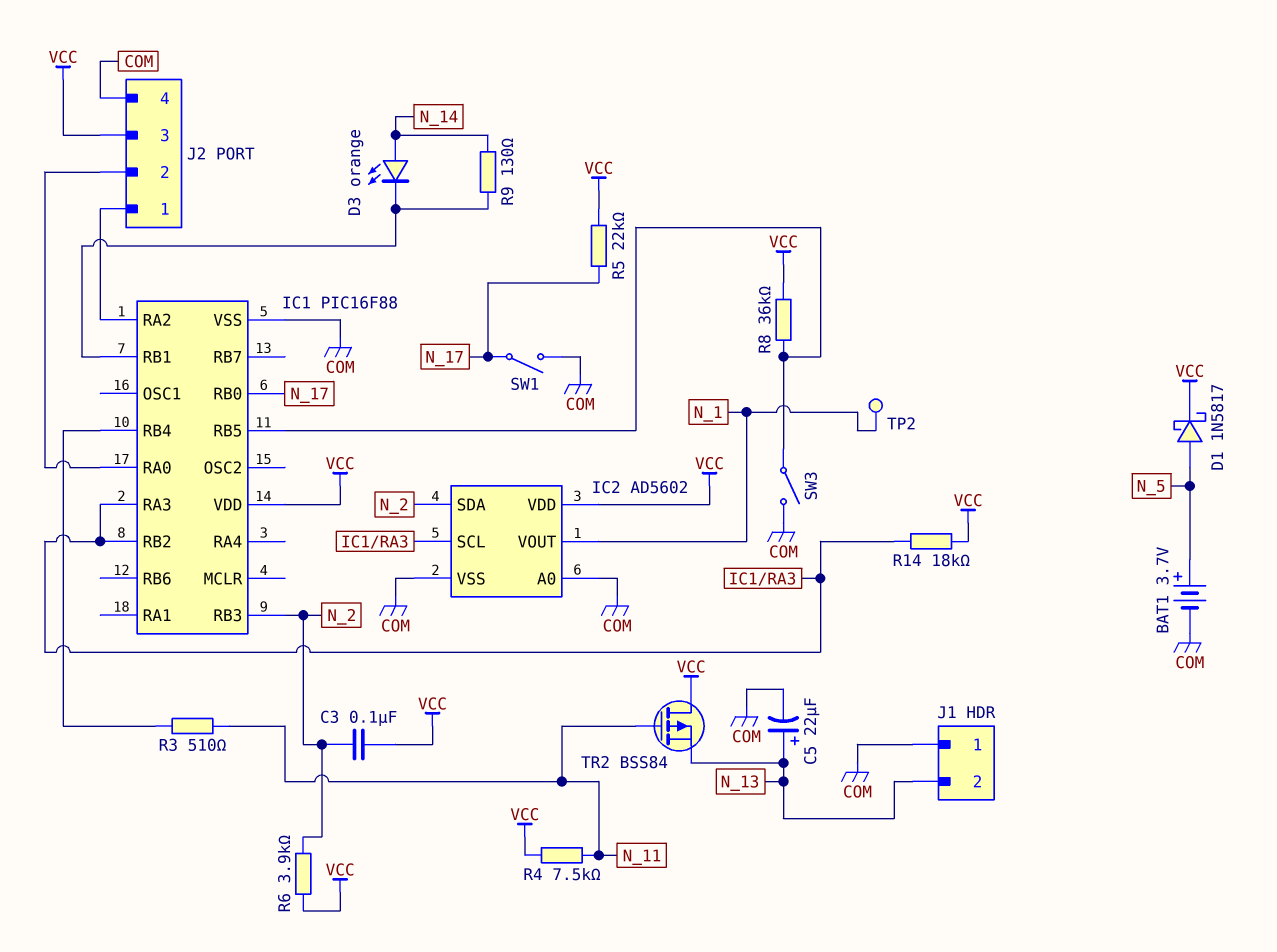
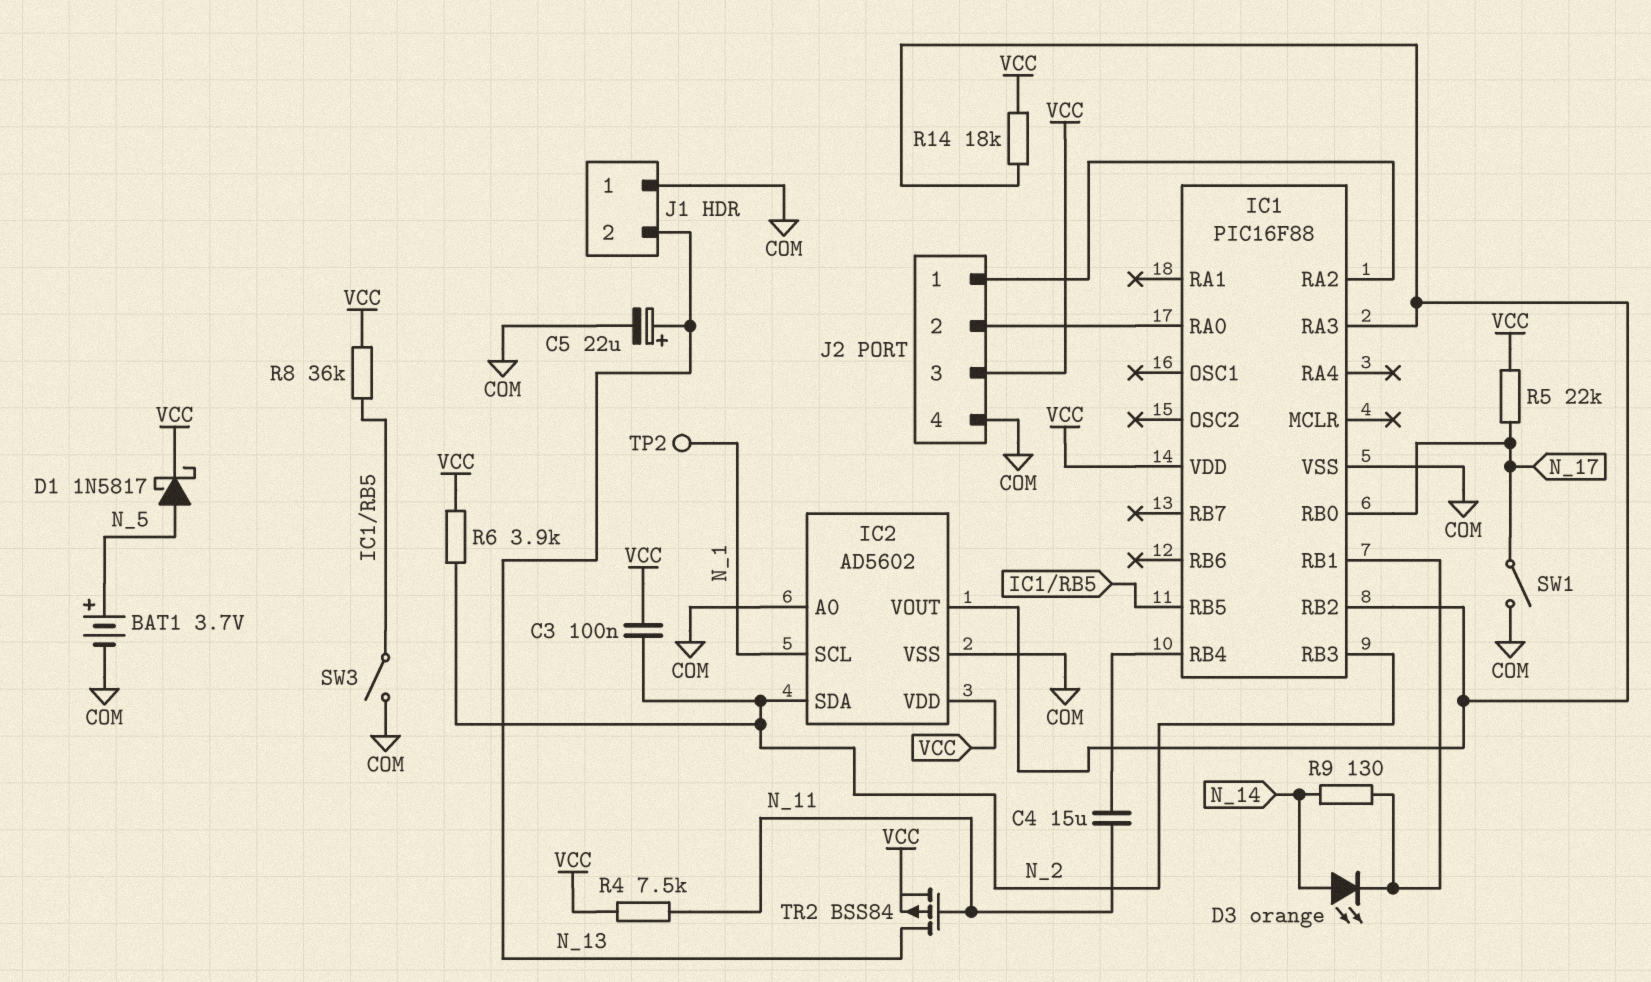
C4: none -> 15uF (IC1/RB4, N_11)
IC2 pin SCL: IC1/RA3 -> N_1
IC2 pin VOUT: N_1 -> IC1/RA3
R3: 510 (IC1/RB4, N_11) -> none
TR2: PMOS BSS84 (G N_11, D VCC, S N_13) -> PMOS BSS84 (G N_11, D N_13, S VCC)

